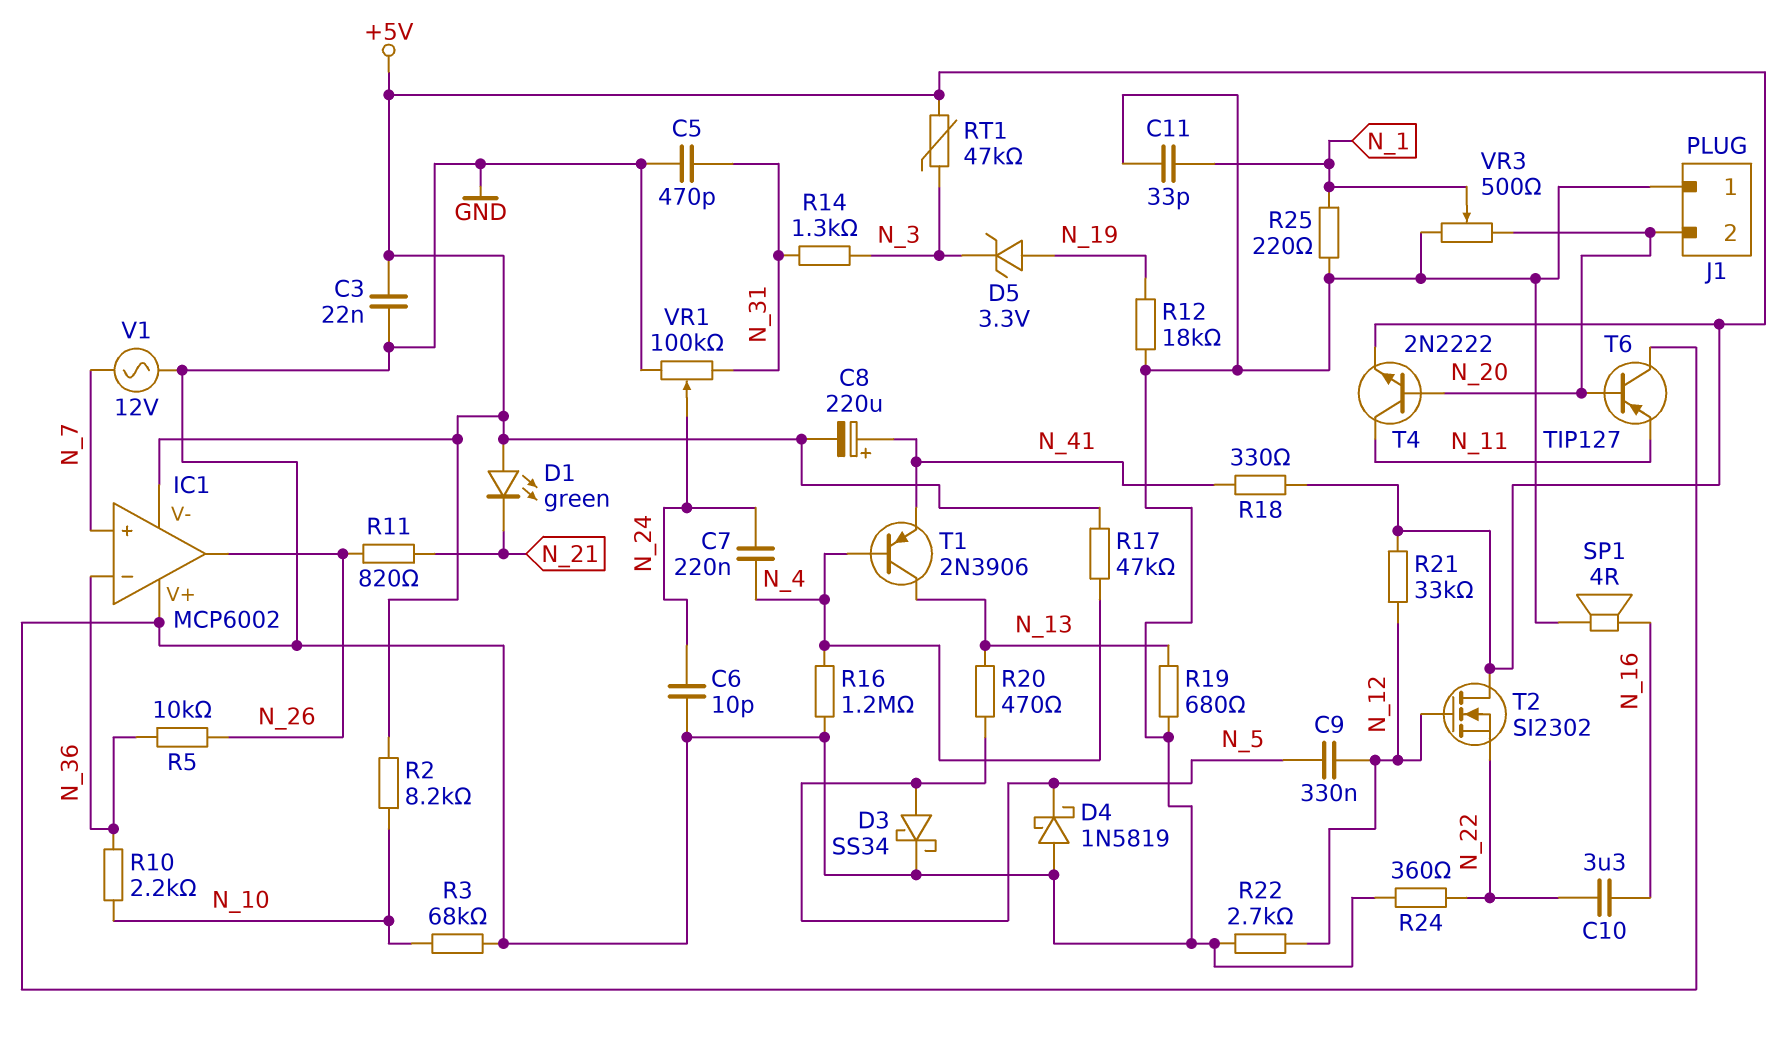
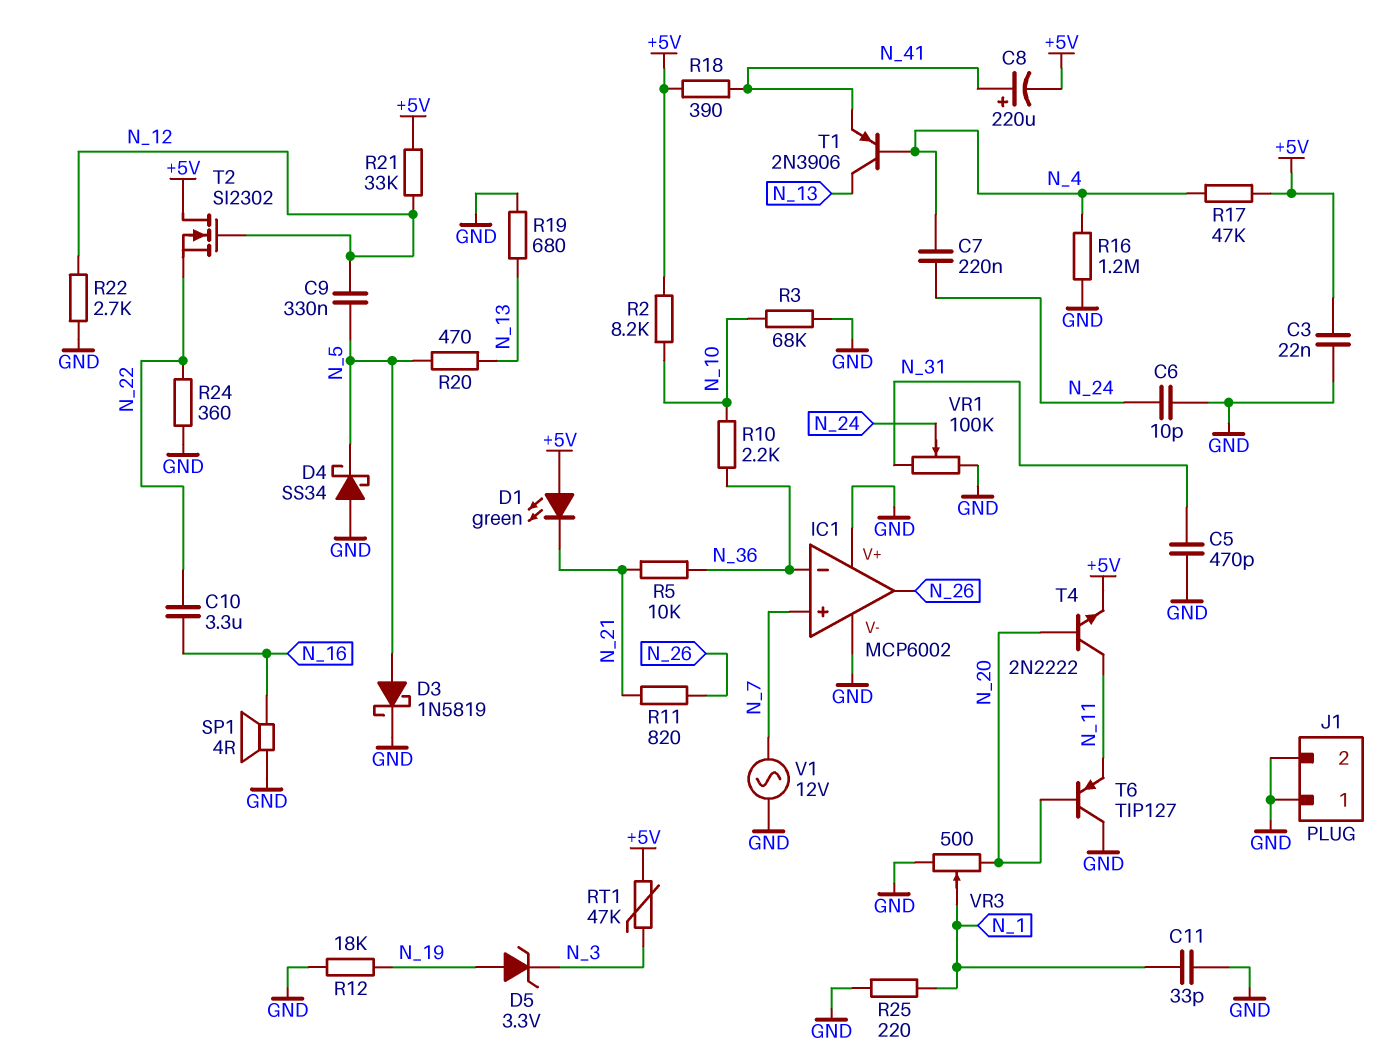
D3: schottky SS34 (A N_5, K GND) -> schottky 1N5819 (A N_5, K GND)
D4: schottky 1N5819 (A GND, K N_5) -> schottky SS34 (A GND, K N_5)
IC1 pin V-: +5V -> GND
J1 pin 2: N_20 -> GND
R5: 10k (N_26, N_36) -> 10k (N_21, N_36)
R14: 1.3k (N_3, N_31) -> none
R18: 330 (+5V, N_41) -> 390 (+5V, N_41)

